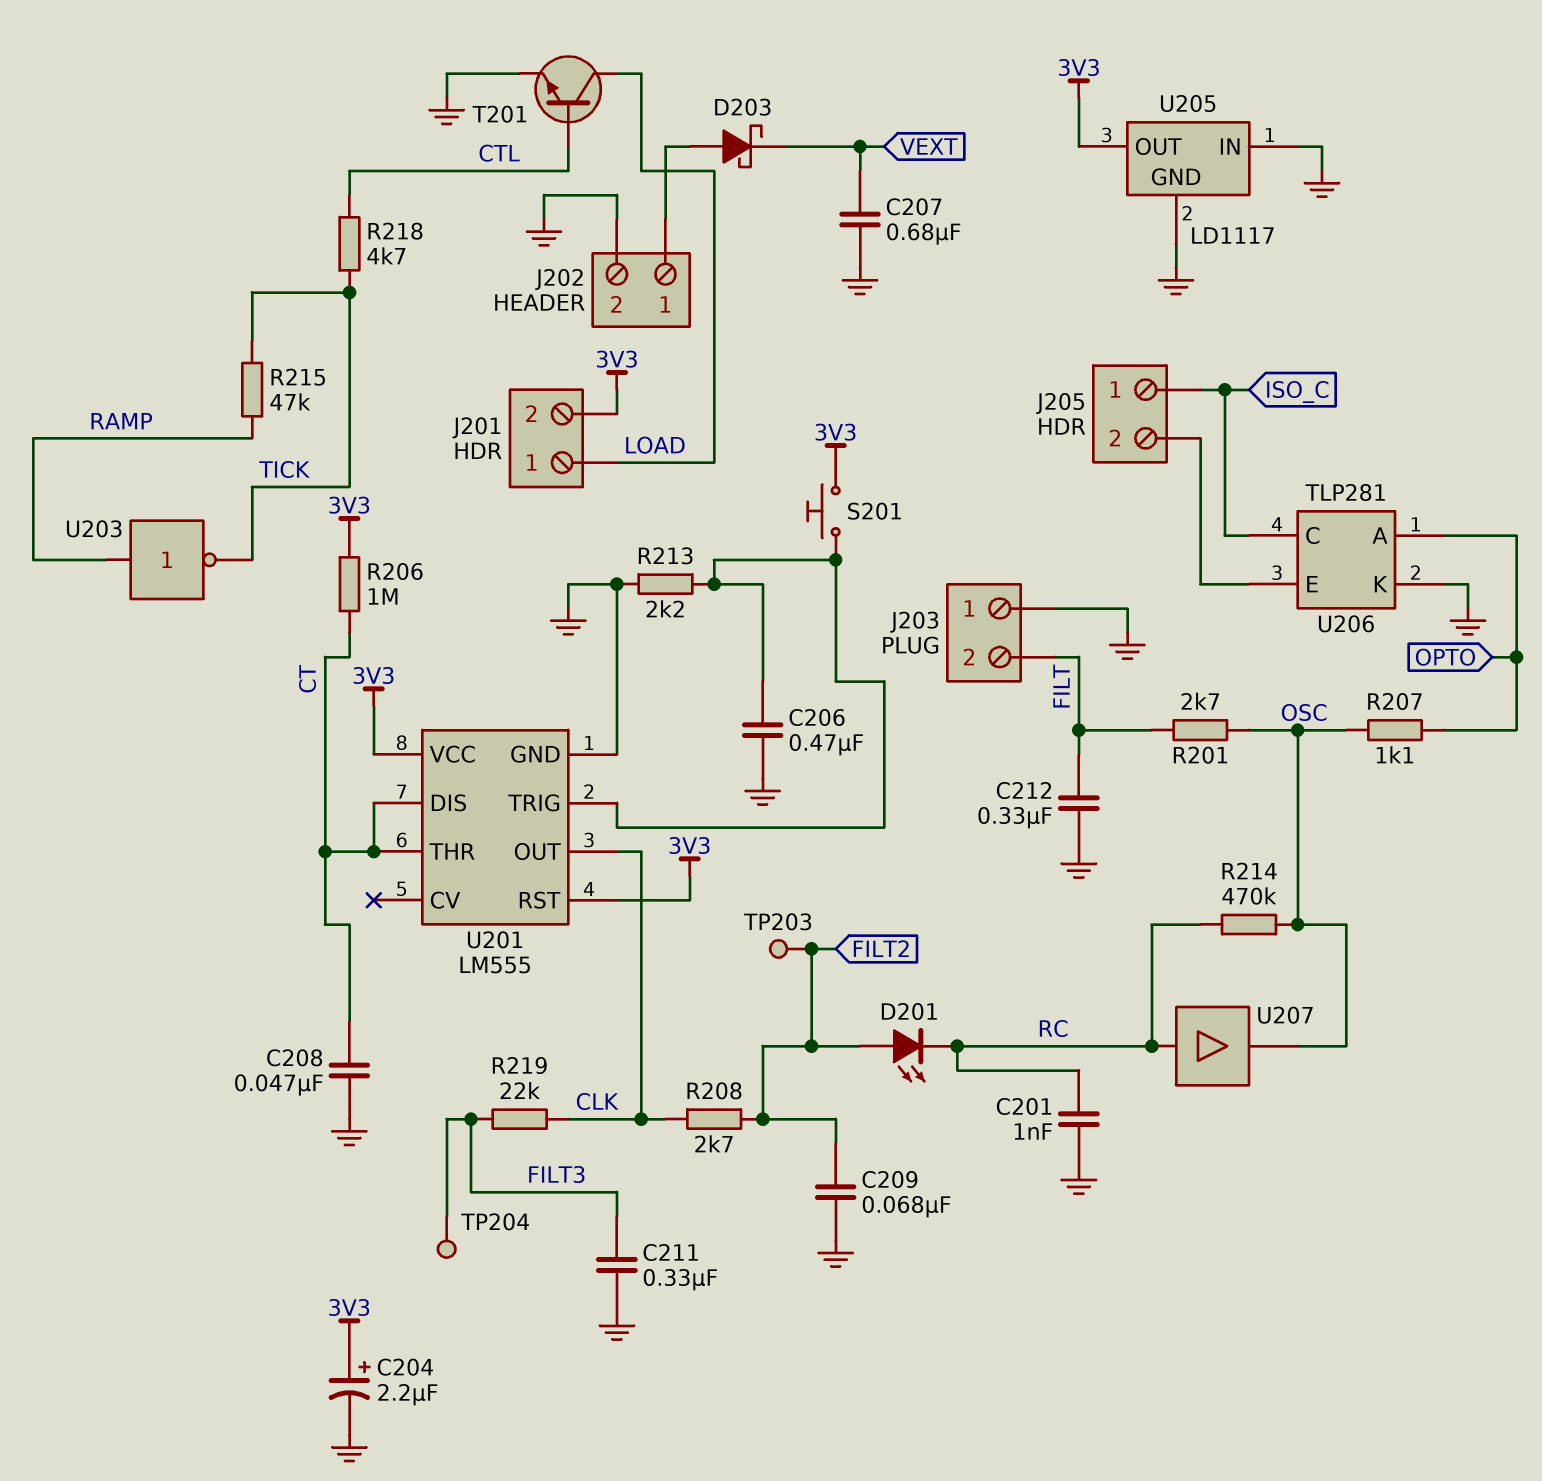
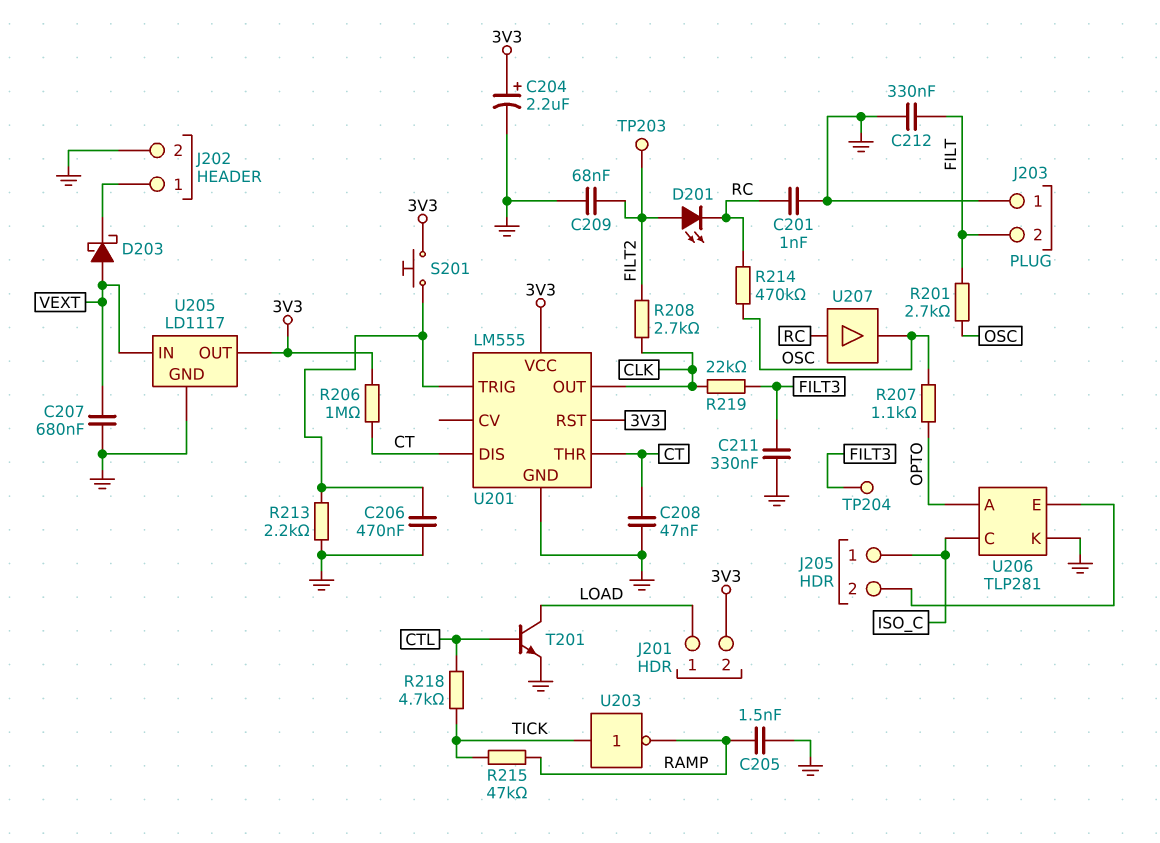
C205: none -> 1.5nF (GND, RAMP)
D203: schottky (A J202/1, K VEXT) -> schottky (A VEXT, K J202/1)
U203: NOT (in RAMP, out TICK) -> NOT (in TICK, out RAMP)
U205 pin IN: GND -> VEXT

